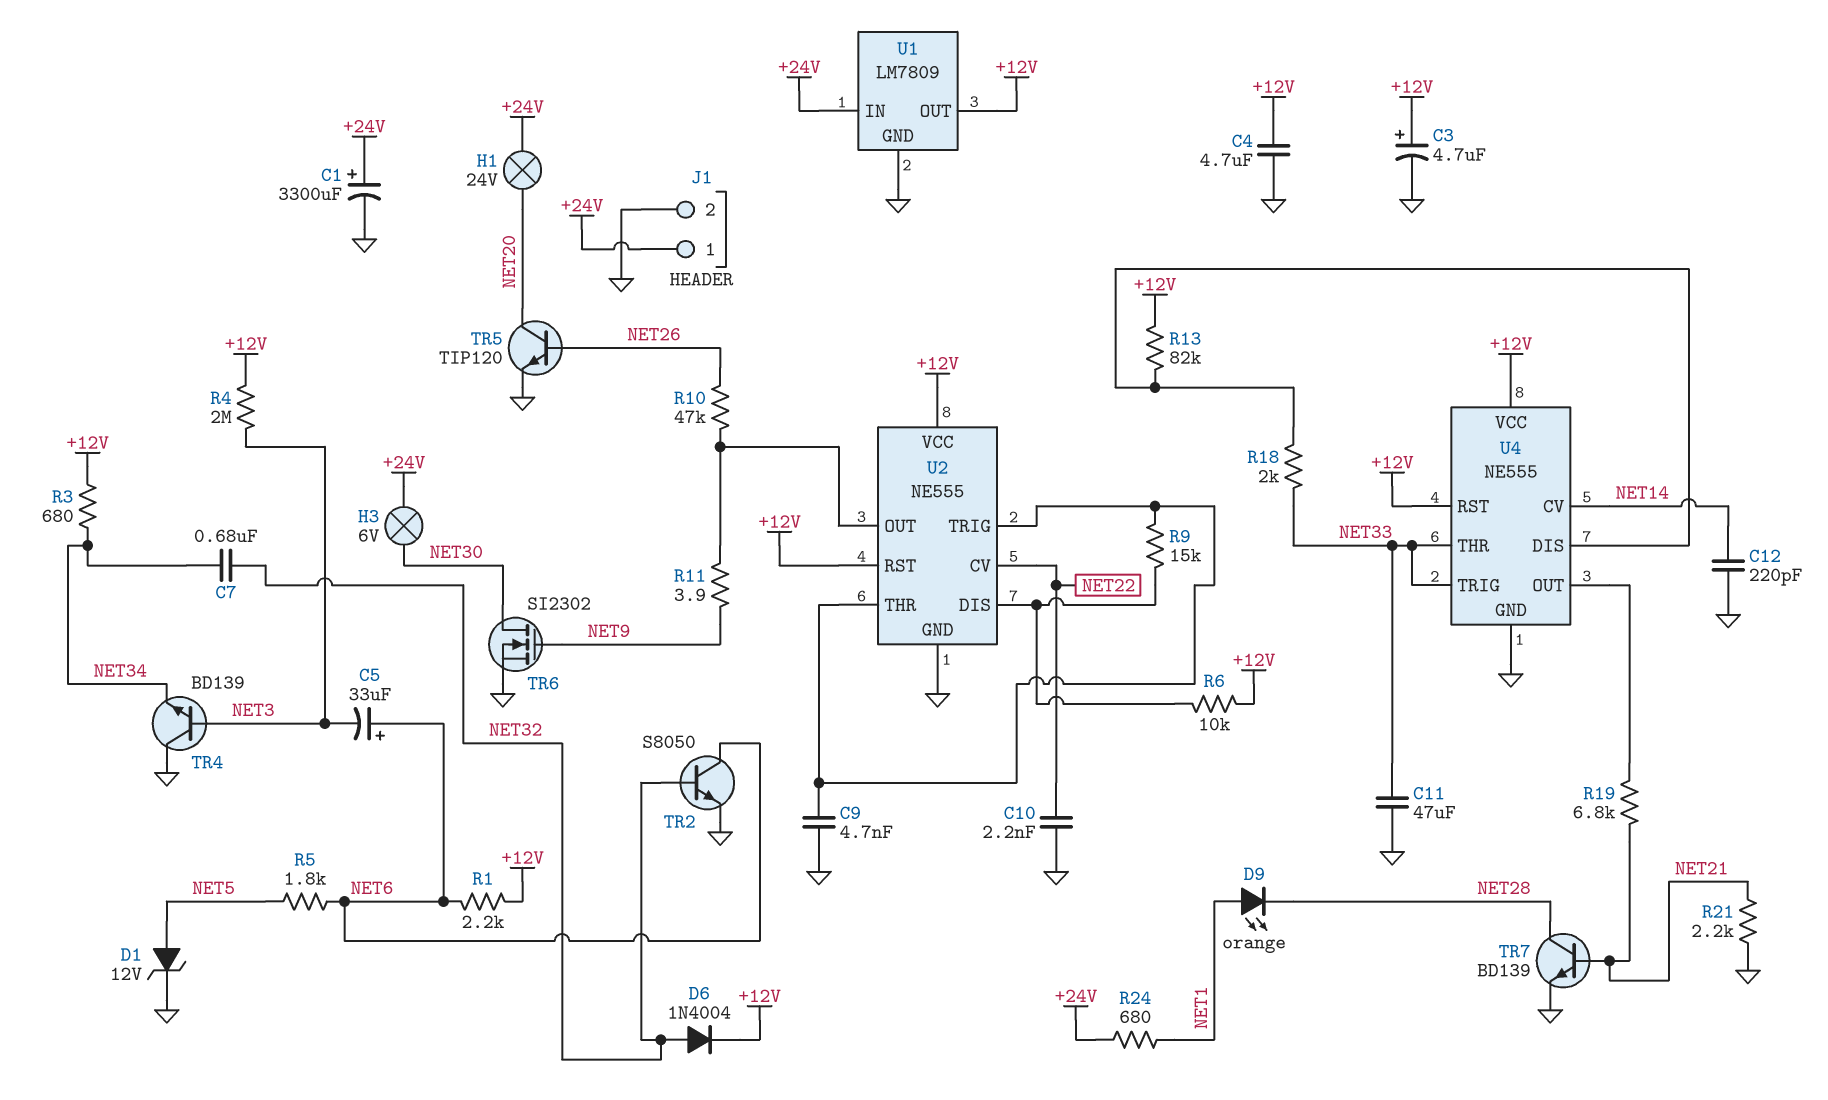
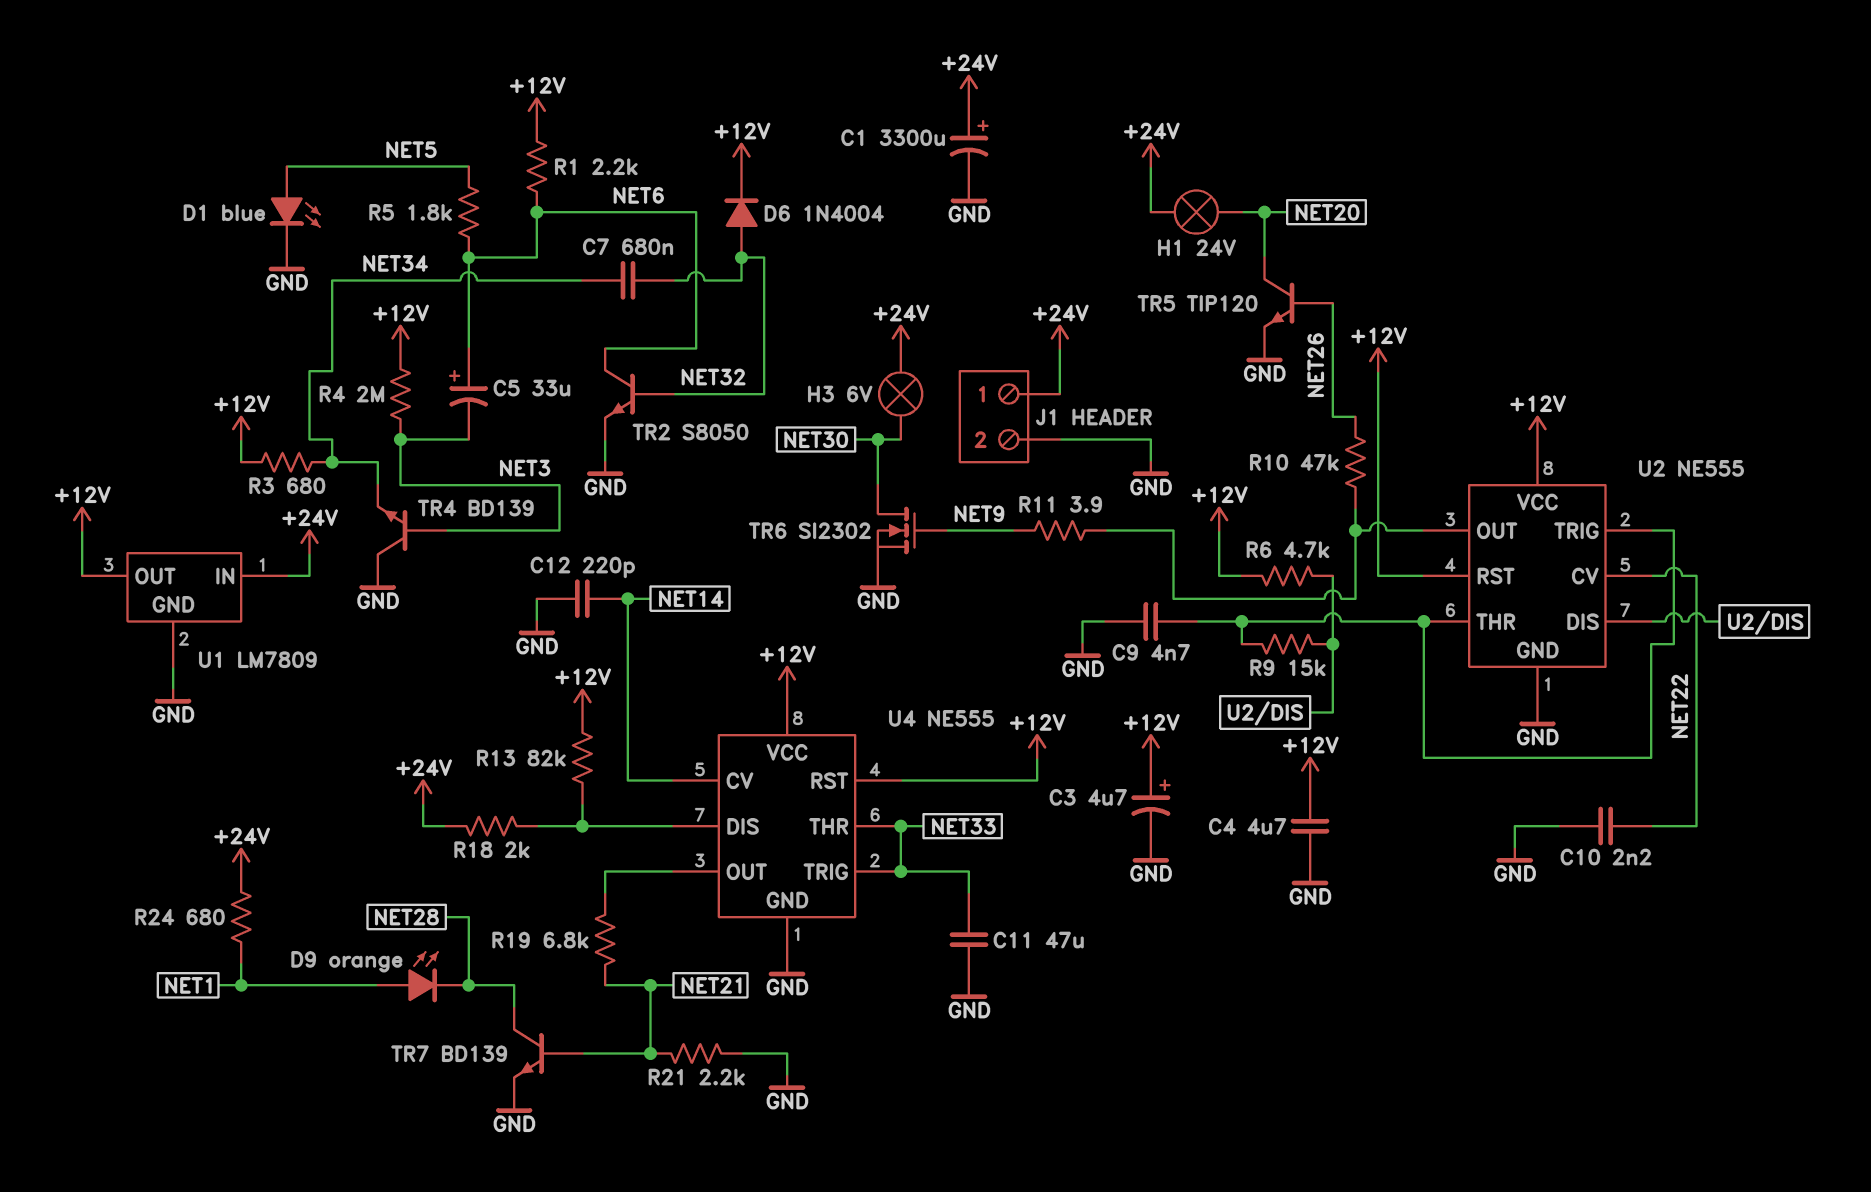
D1: zener 12V (A NET5, K GND) -> LED blue (A NET5, K GND)
R6: 10k (+12V, U2/DIS) -> 4.7k (+12V, U2/DIS)
R18: 2k (NET33, U4/DIS) -> 2k (+24V, U4/DIS)

